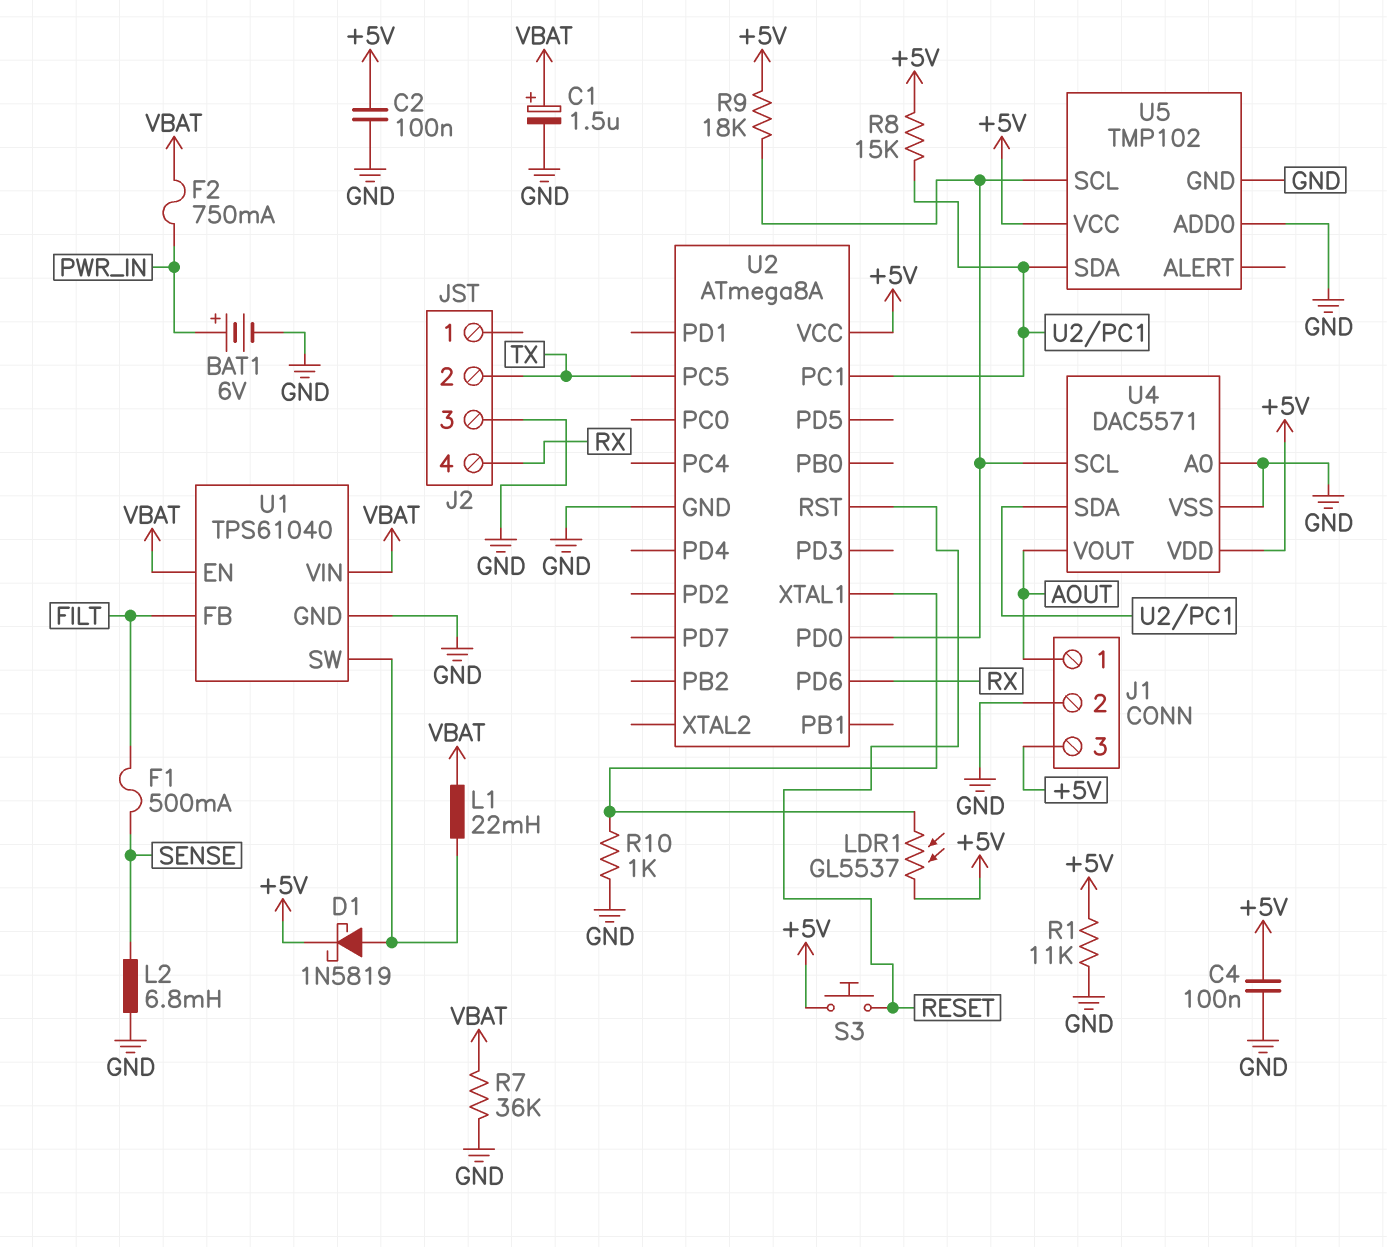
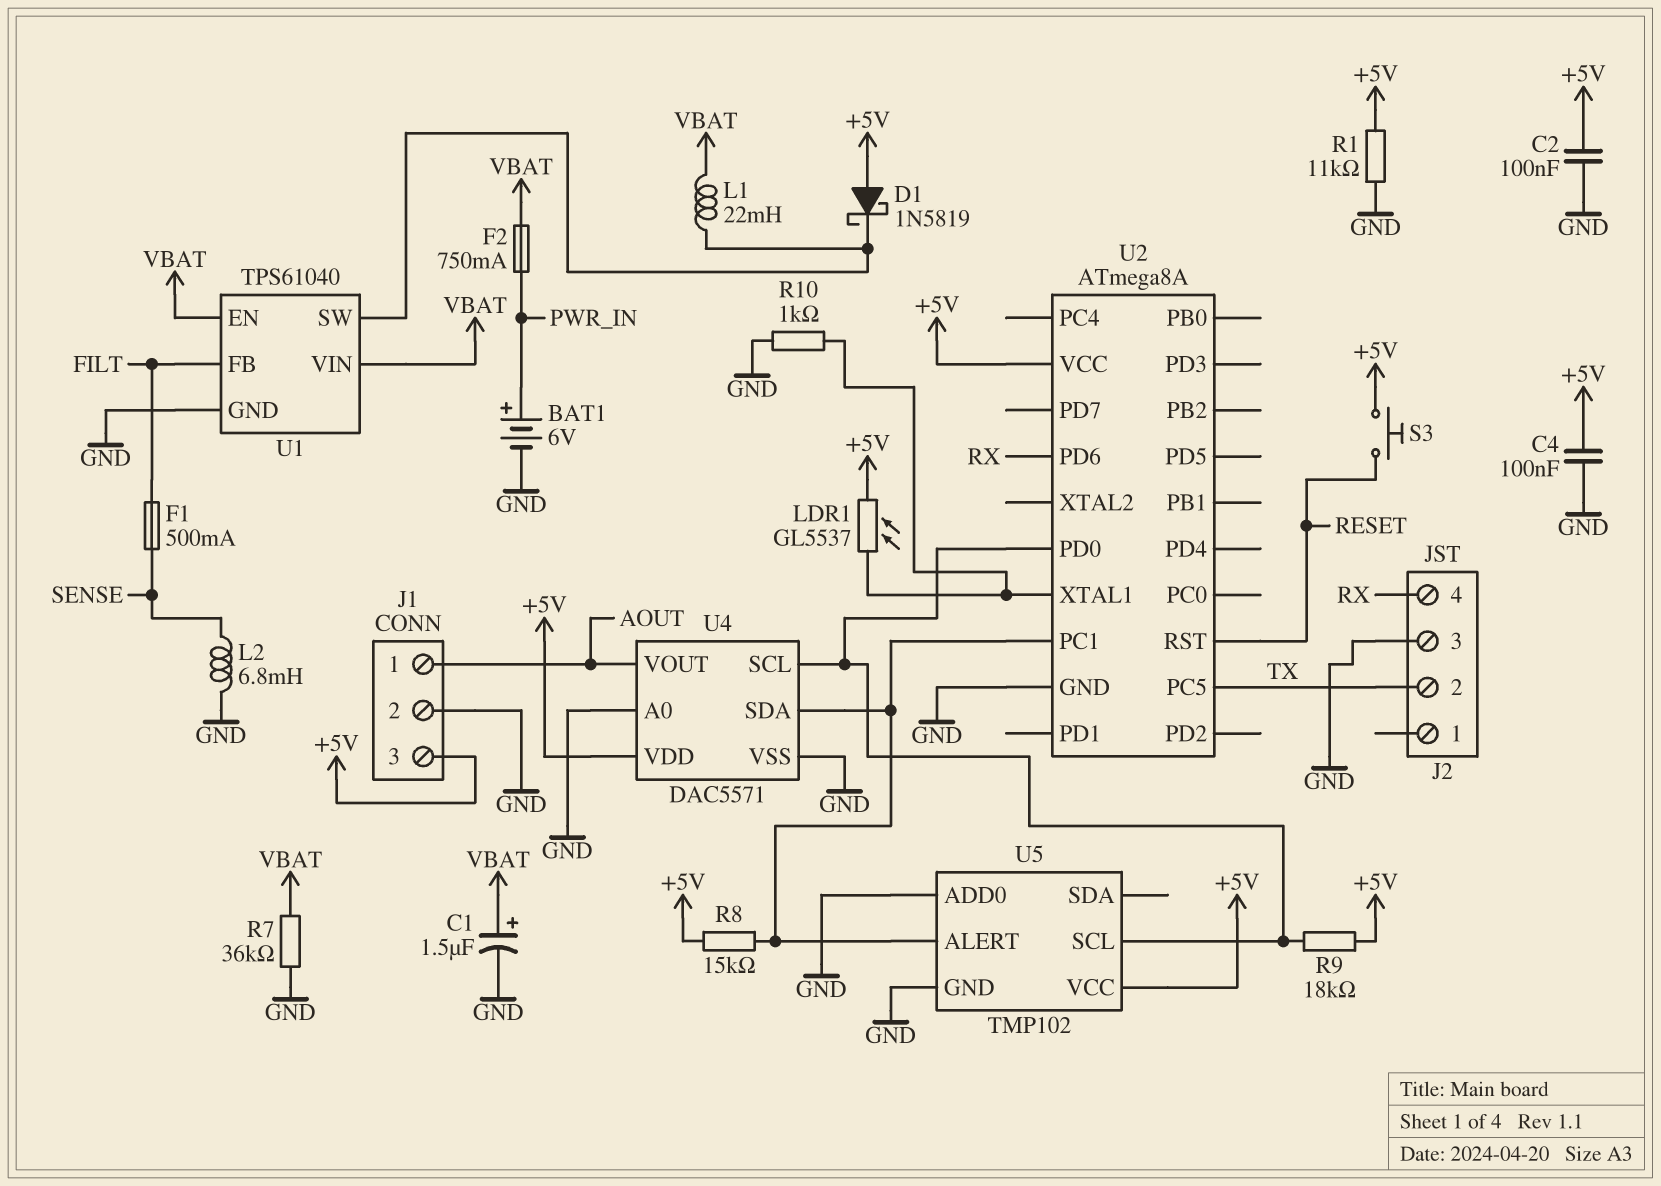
D1: schottky 1N5819 (A U1/SW, K +5V) -> schottky 1N5819 (A +5V, K U1/SW)
U5 pin ALERT: none -> U2/PC1
U5 pin SDA: U2/PC1 -> none

